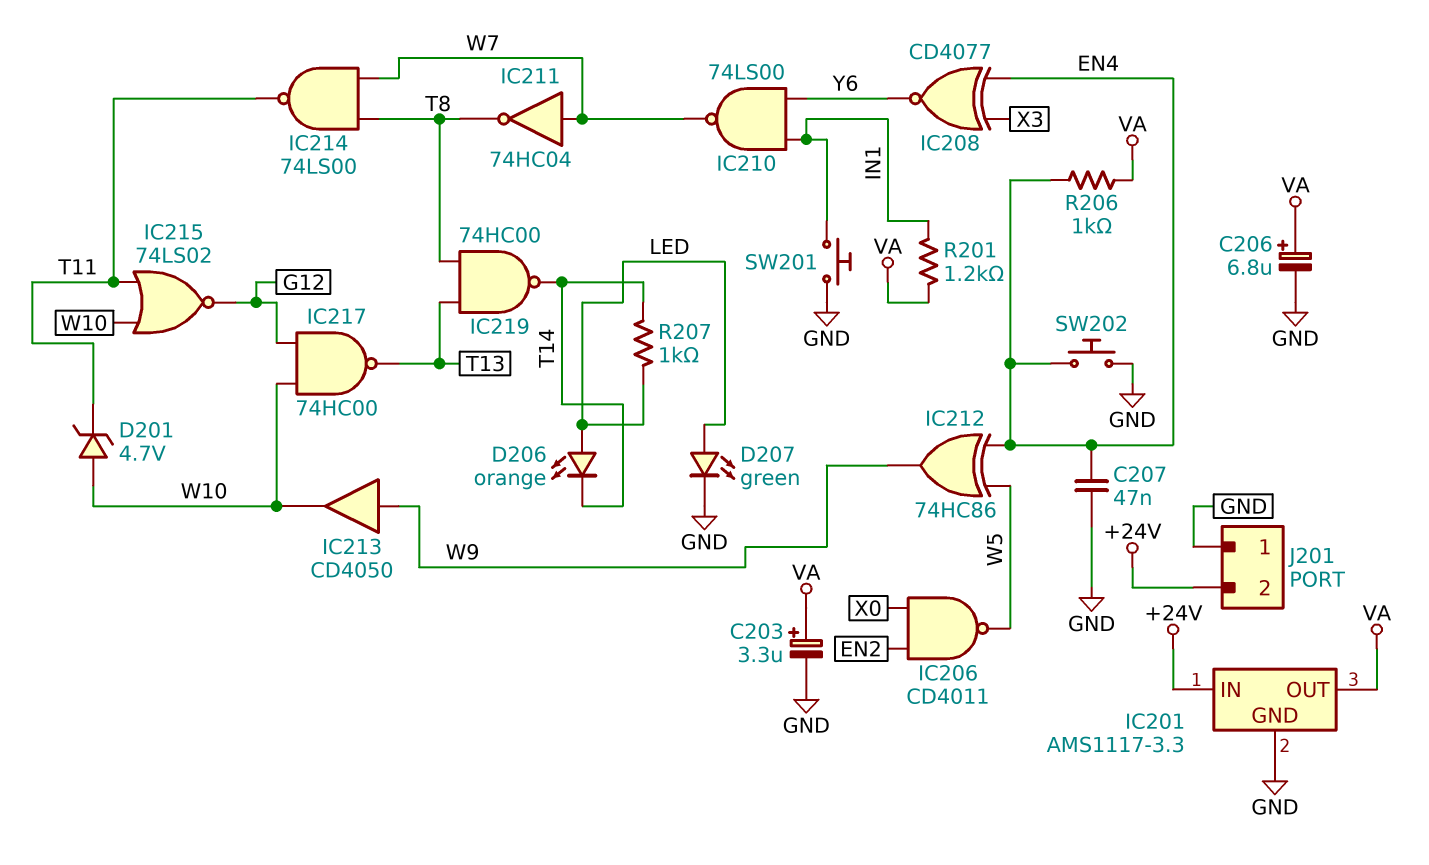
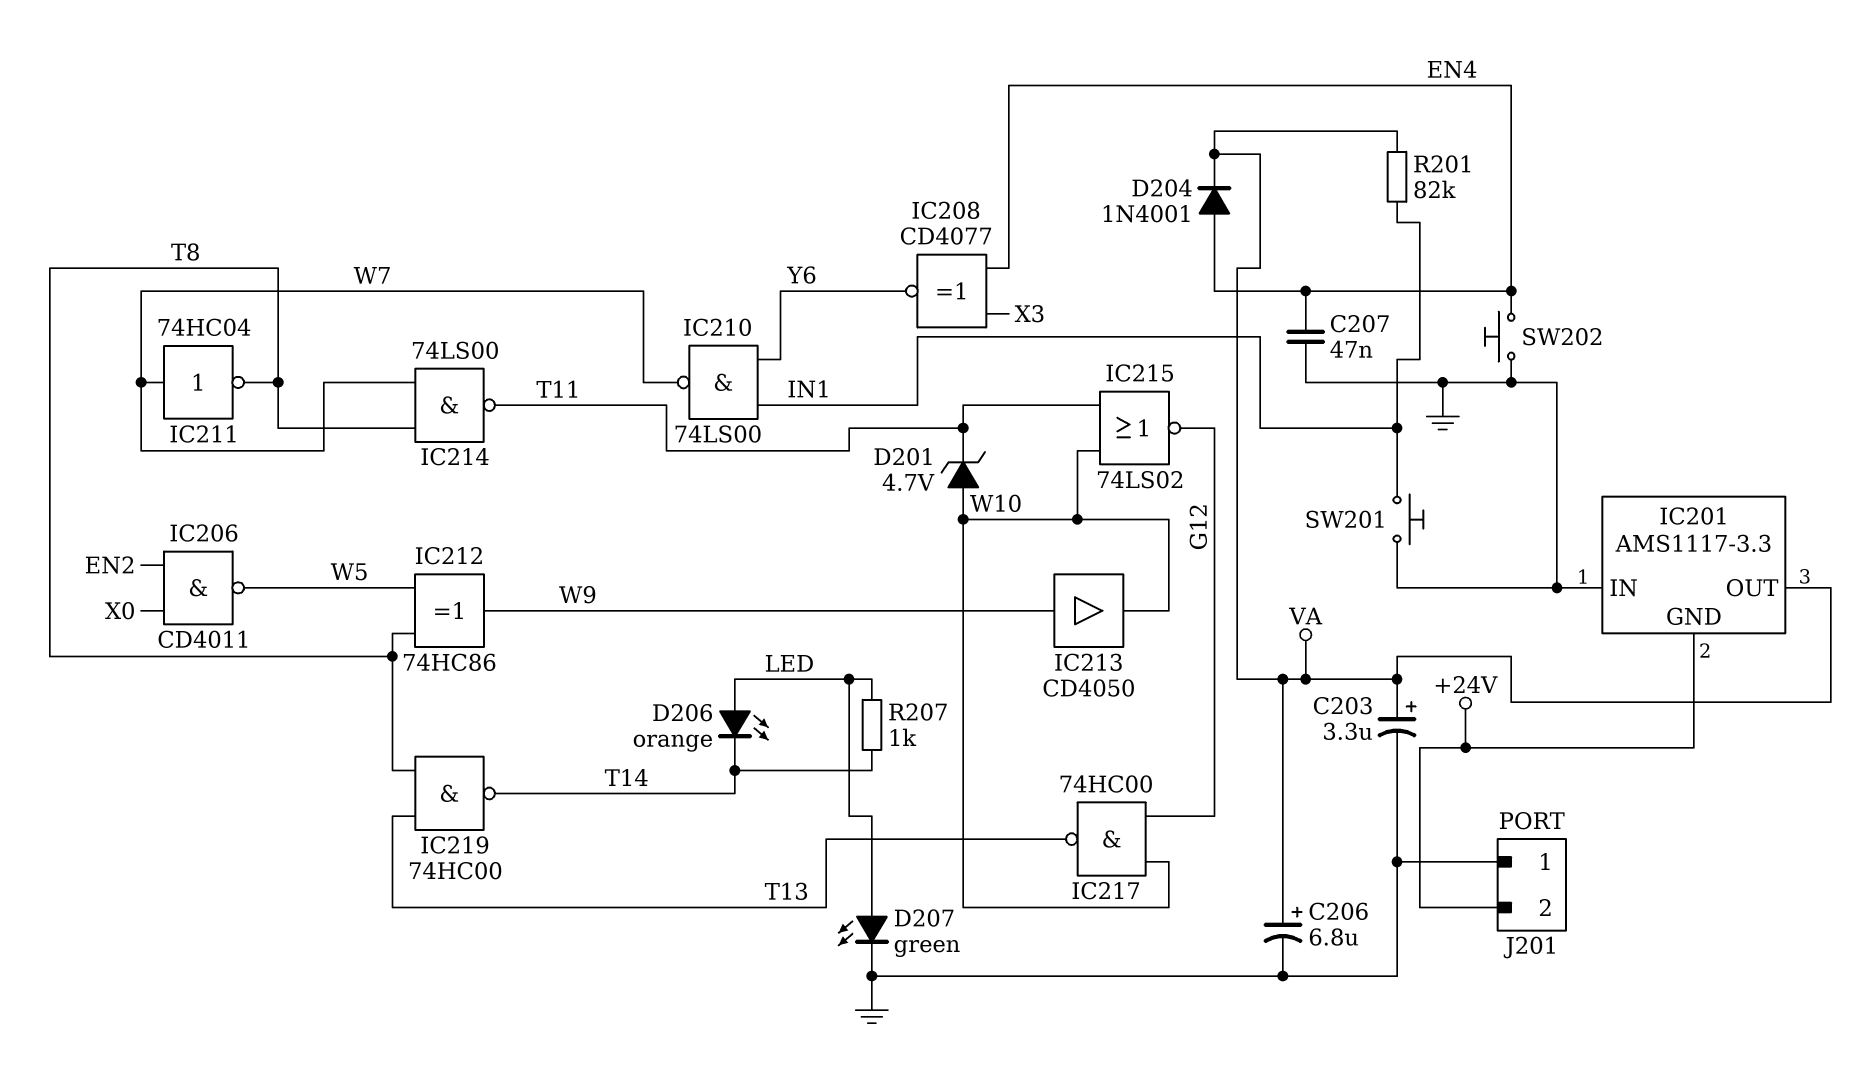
D204: none -> diode 1N4001 (A EN4, K VA)
IC201 pin GND: GND -> +24V
IC201 pin IN: +24V -> GND
IC212: XOR 74HC86 (in EN4, in W5, out W9) -> XOR 74HC86 (in T8, in W5, out W9)
R201: 1.2k (IN1, VA) -> 82k (IN1, VA)
R206: 1k (EN4, VA) -> none

